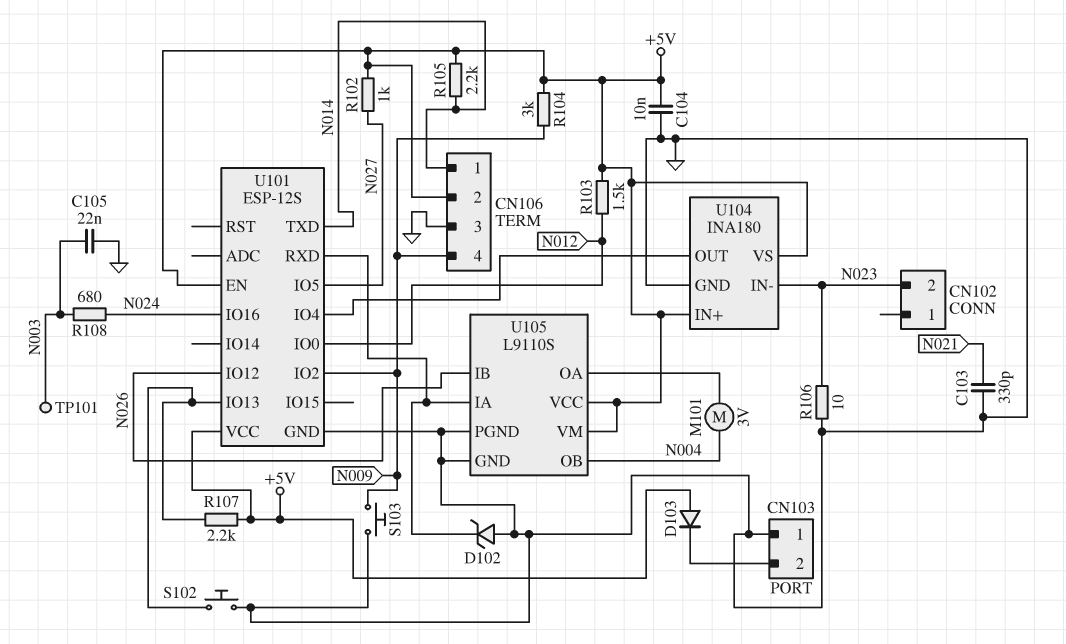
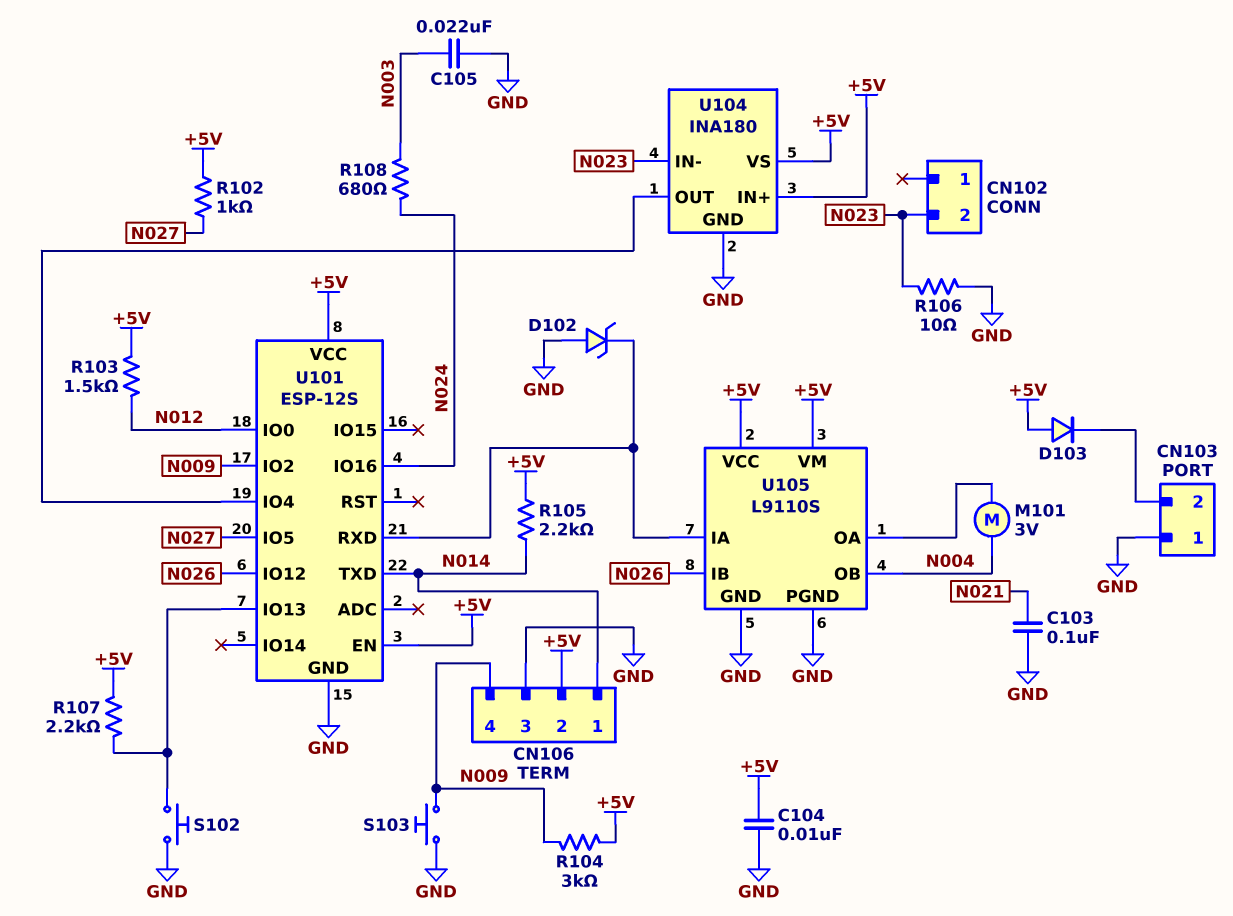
C103: 330pF (GND, N021) -> 100nF (GND, N021)
TP101: test point (N003) -> none

